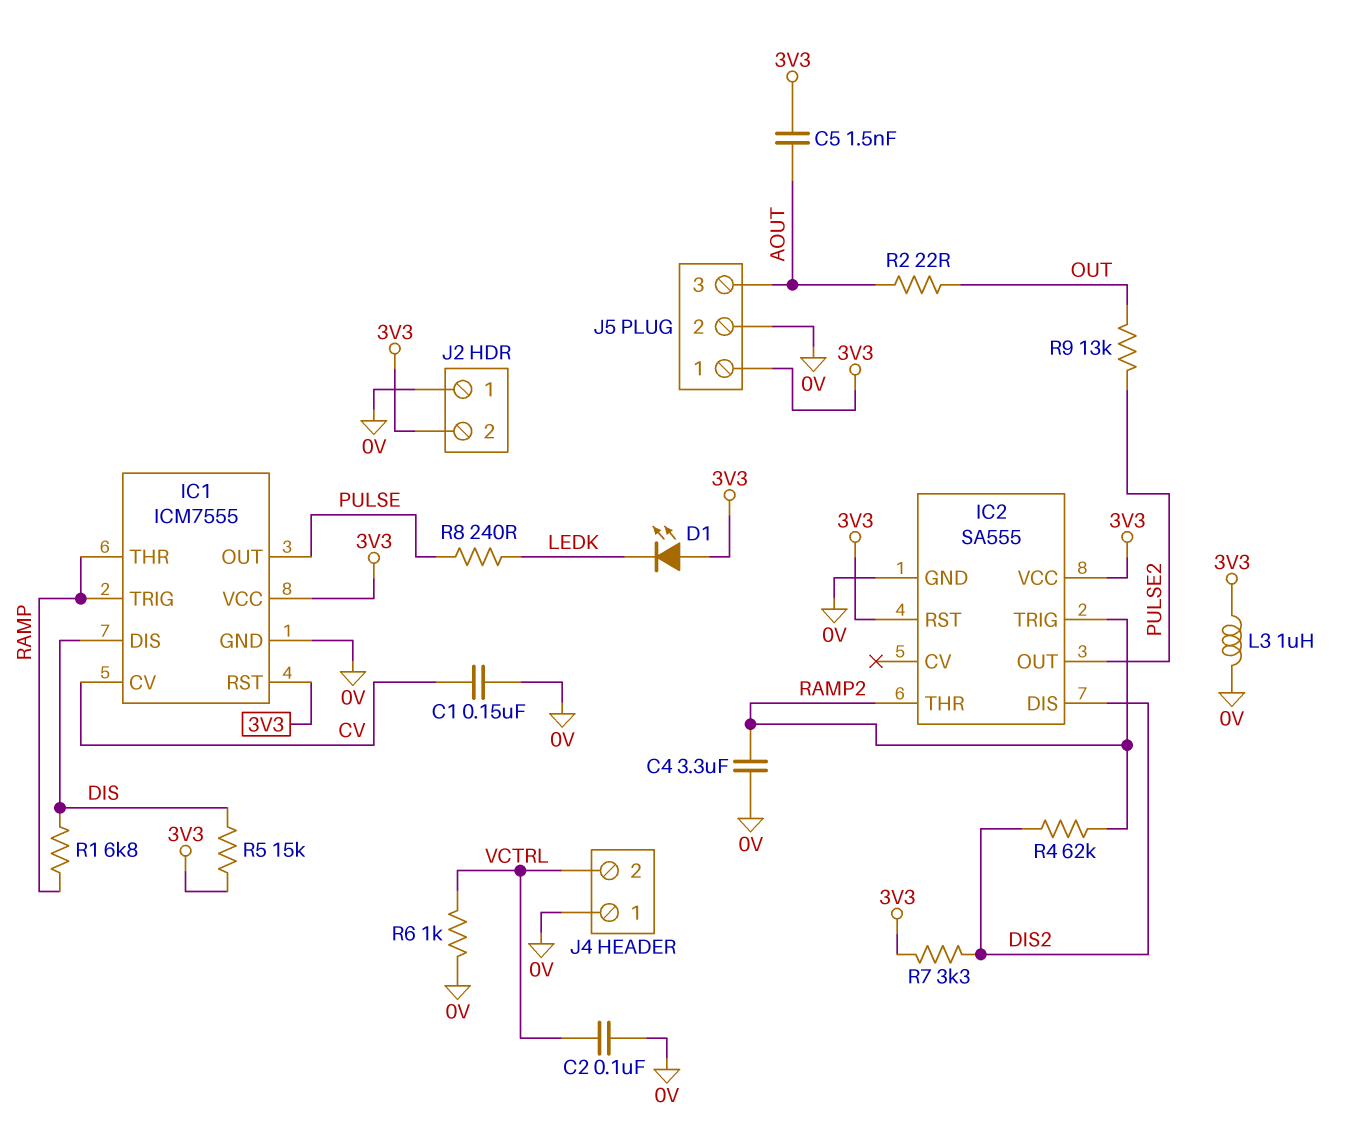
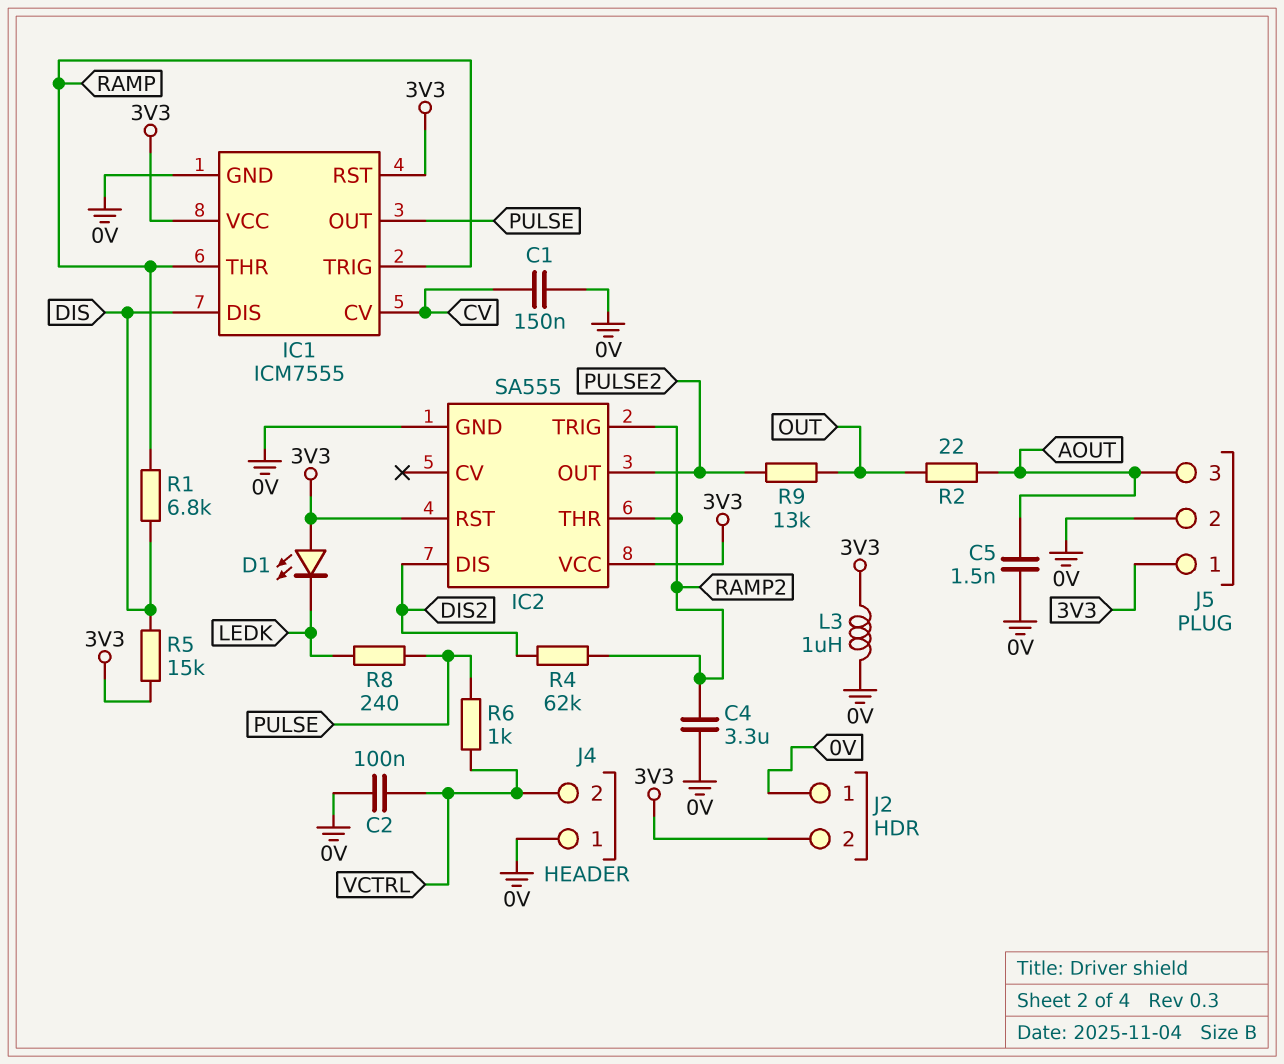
C5: 1.5nF (3V3, AOUT) -> 1.5nF (0V, AOUT)
R6: 1k (0V, VCTRL) -> 1k (PULSE, VCTRL)
R7: 3.3k (3V3, DIS2) -> none

